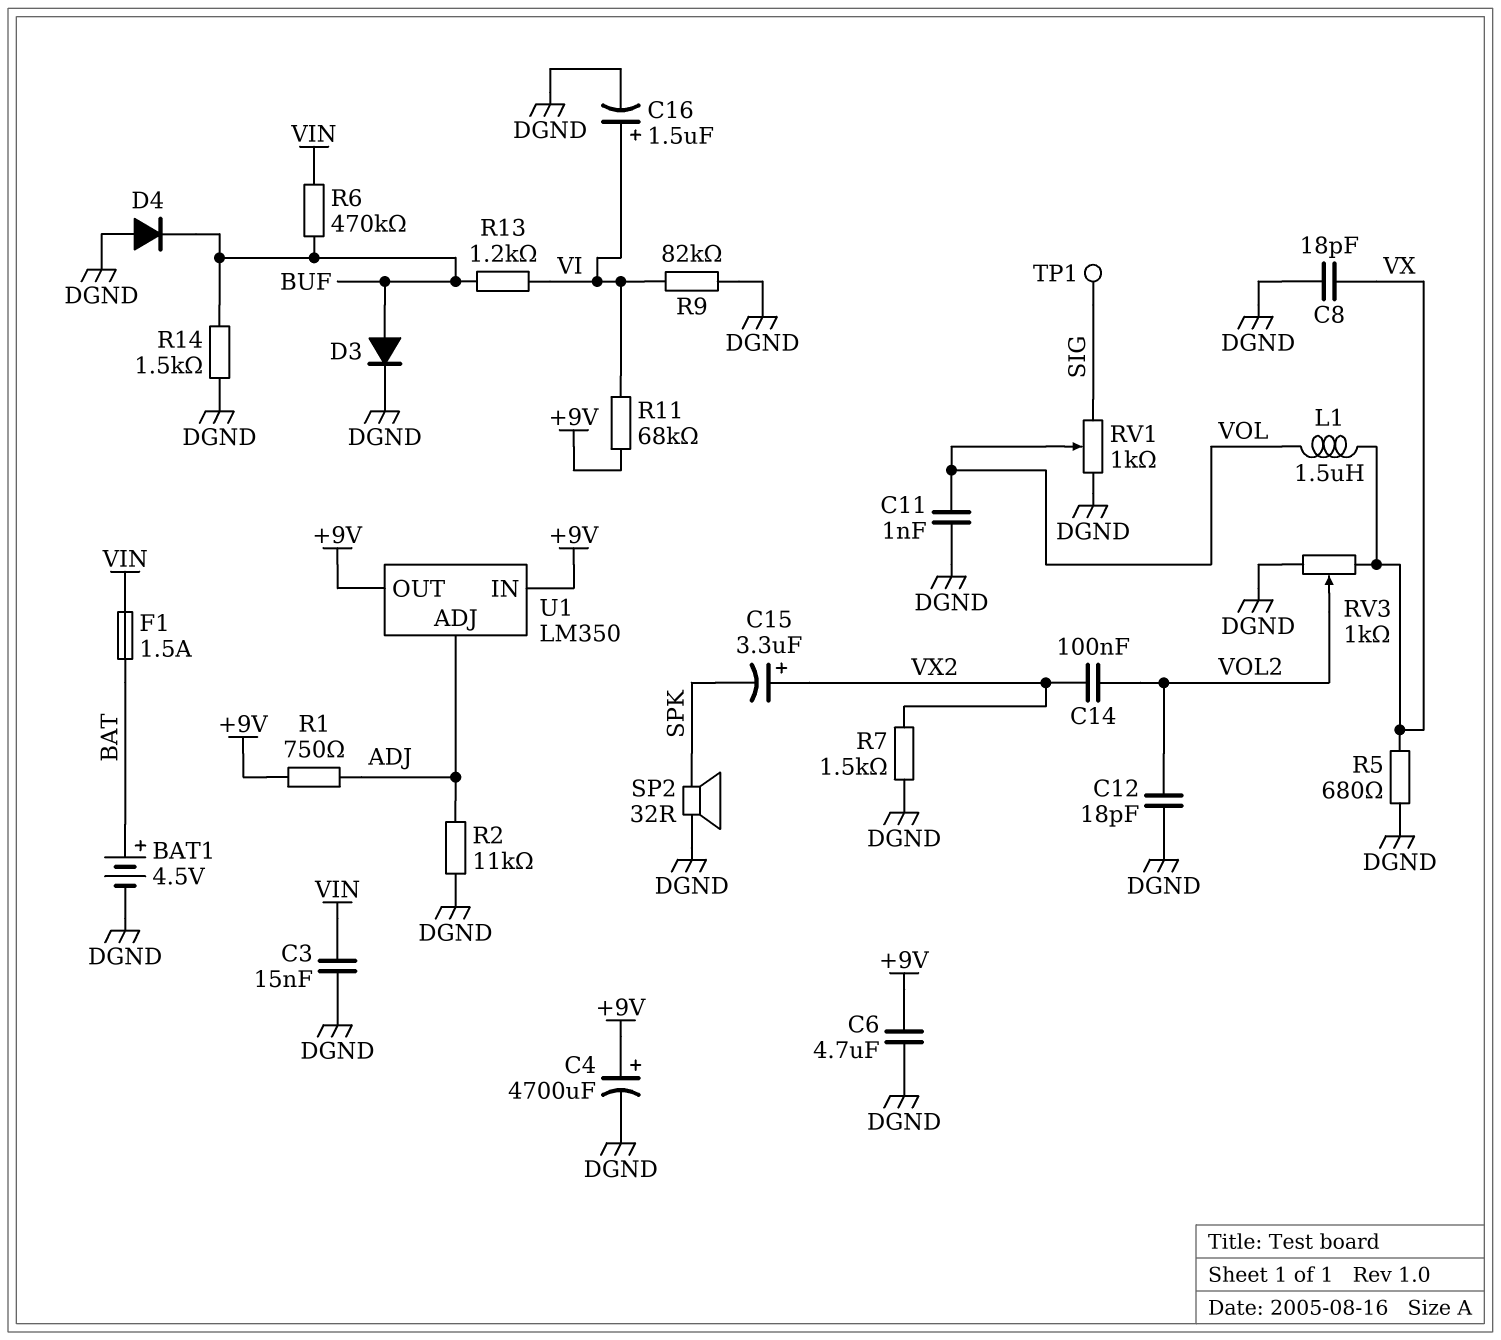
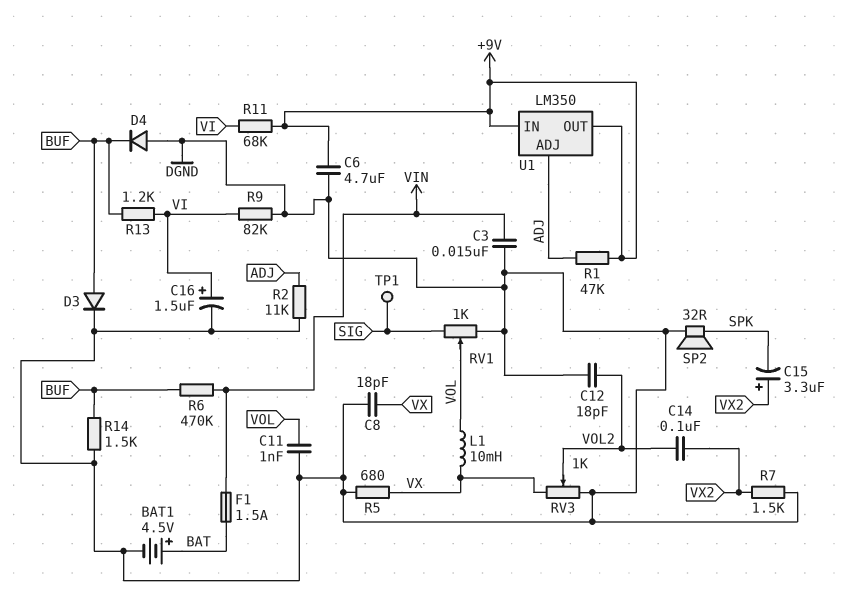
C4: 4700uF (plus +9V, minus DGND) -> none
L1: 1.5uH (VOL, VX) -> 10mH (VOL, VX)
R1: 750 (+9V, ADJ) -> 47k (+9V, ADJ)

